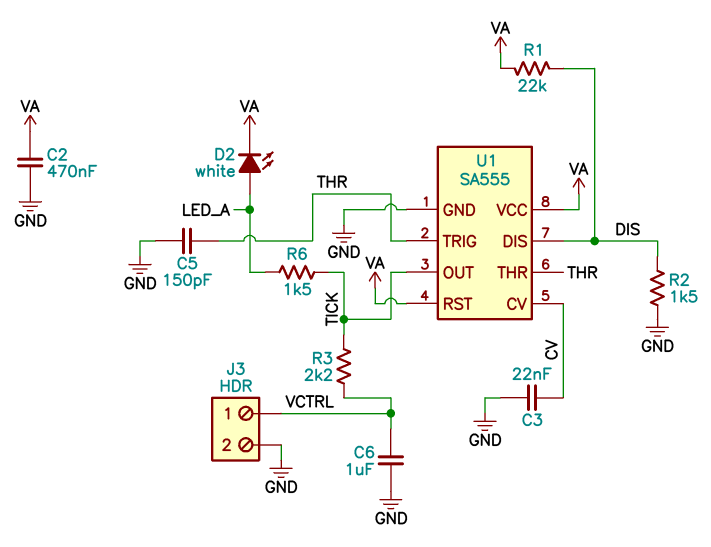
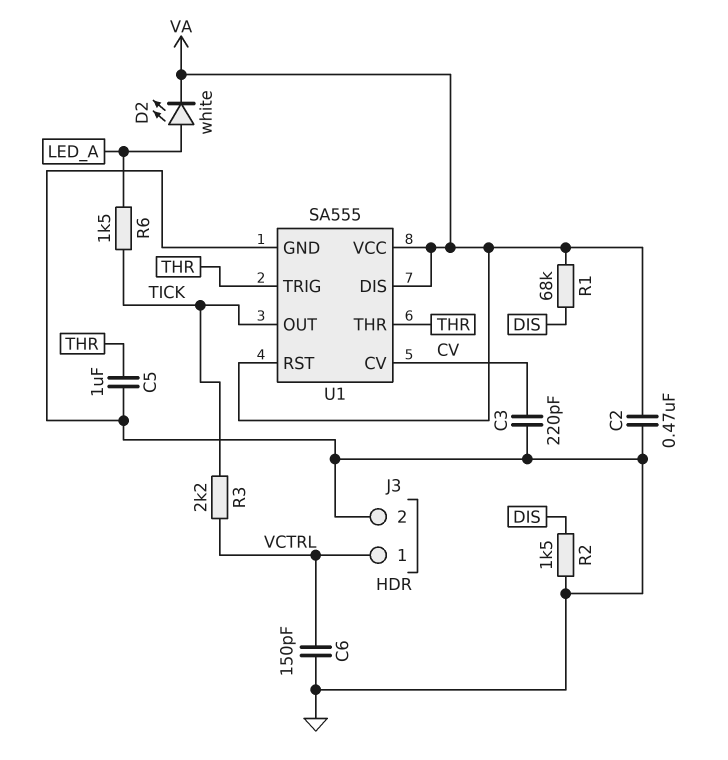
C3: 22nF (CV, GND) -> 220pF (CV, GND)
C5: 150pF (GND, THR) -> 1uF (GND, THR)
C6: 1uF (GND, VCTRL) -> 150pF (GND, VCTRL)
R1: 22k (DIS, VA) -> 68k (DIS, VA)
U1 pin DIS: DIS -> VA

